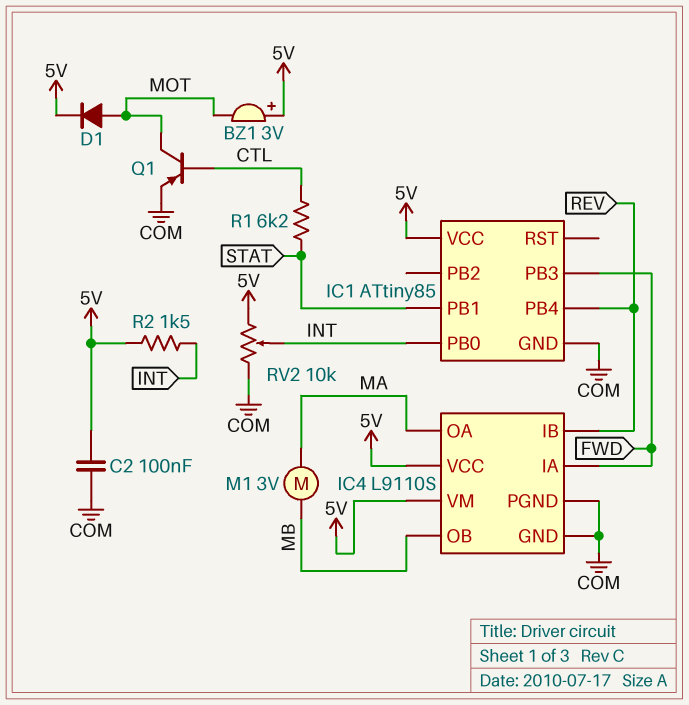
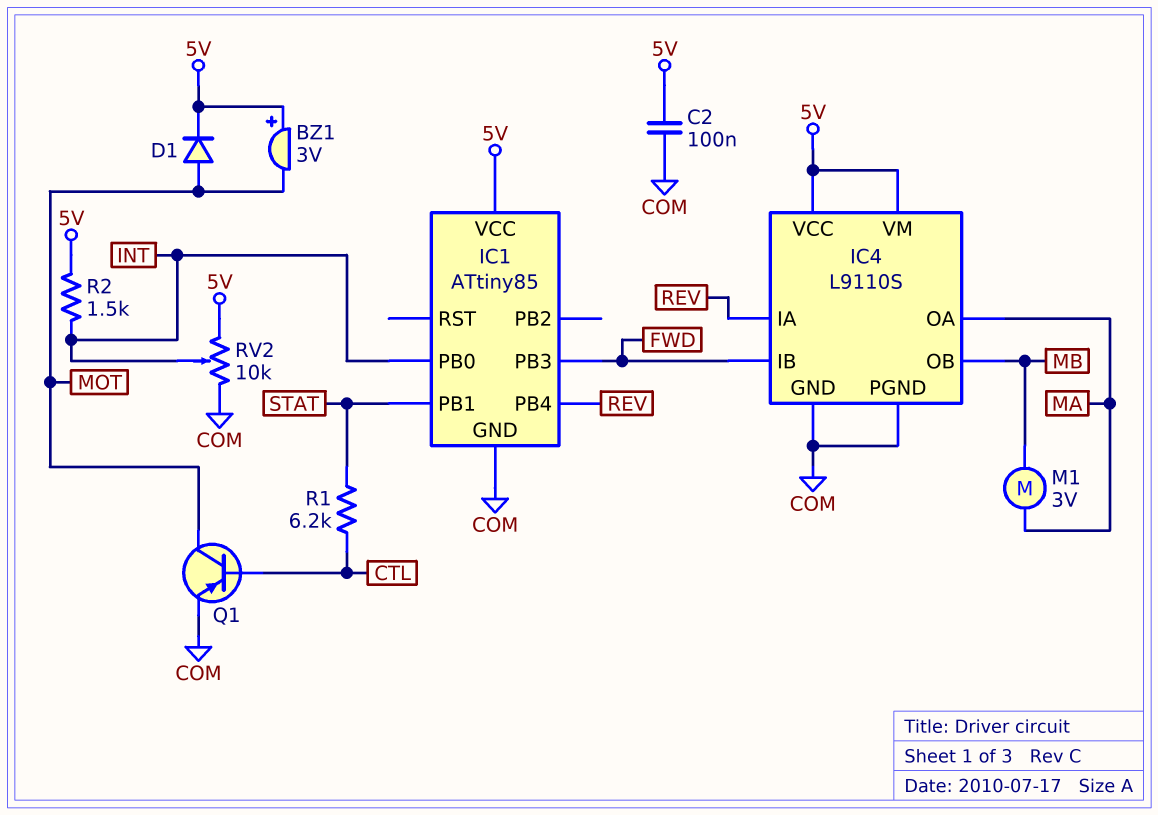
IC4 pin IA: FWD -> REV
IC4 pin IB: REV -> FWD

